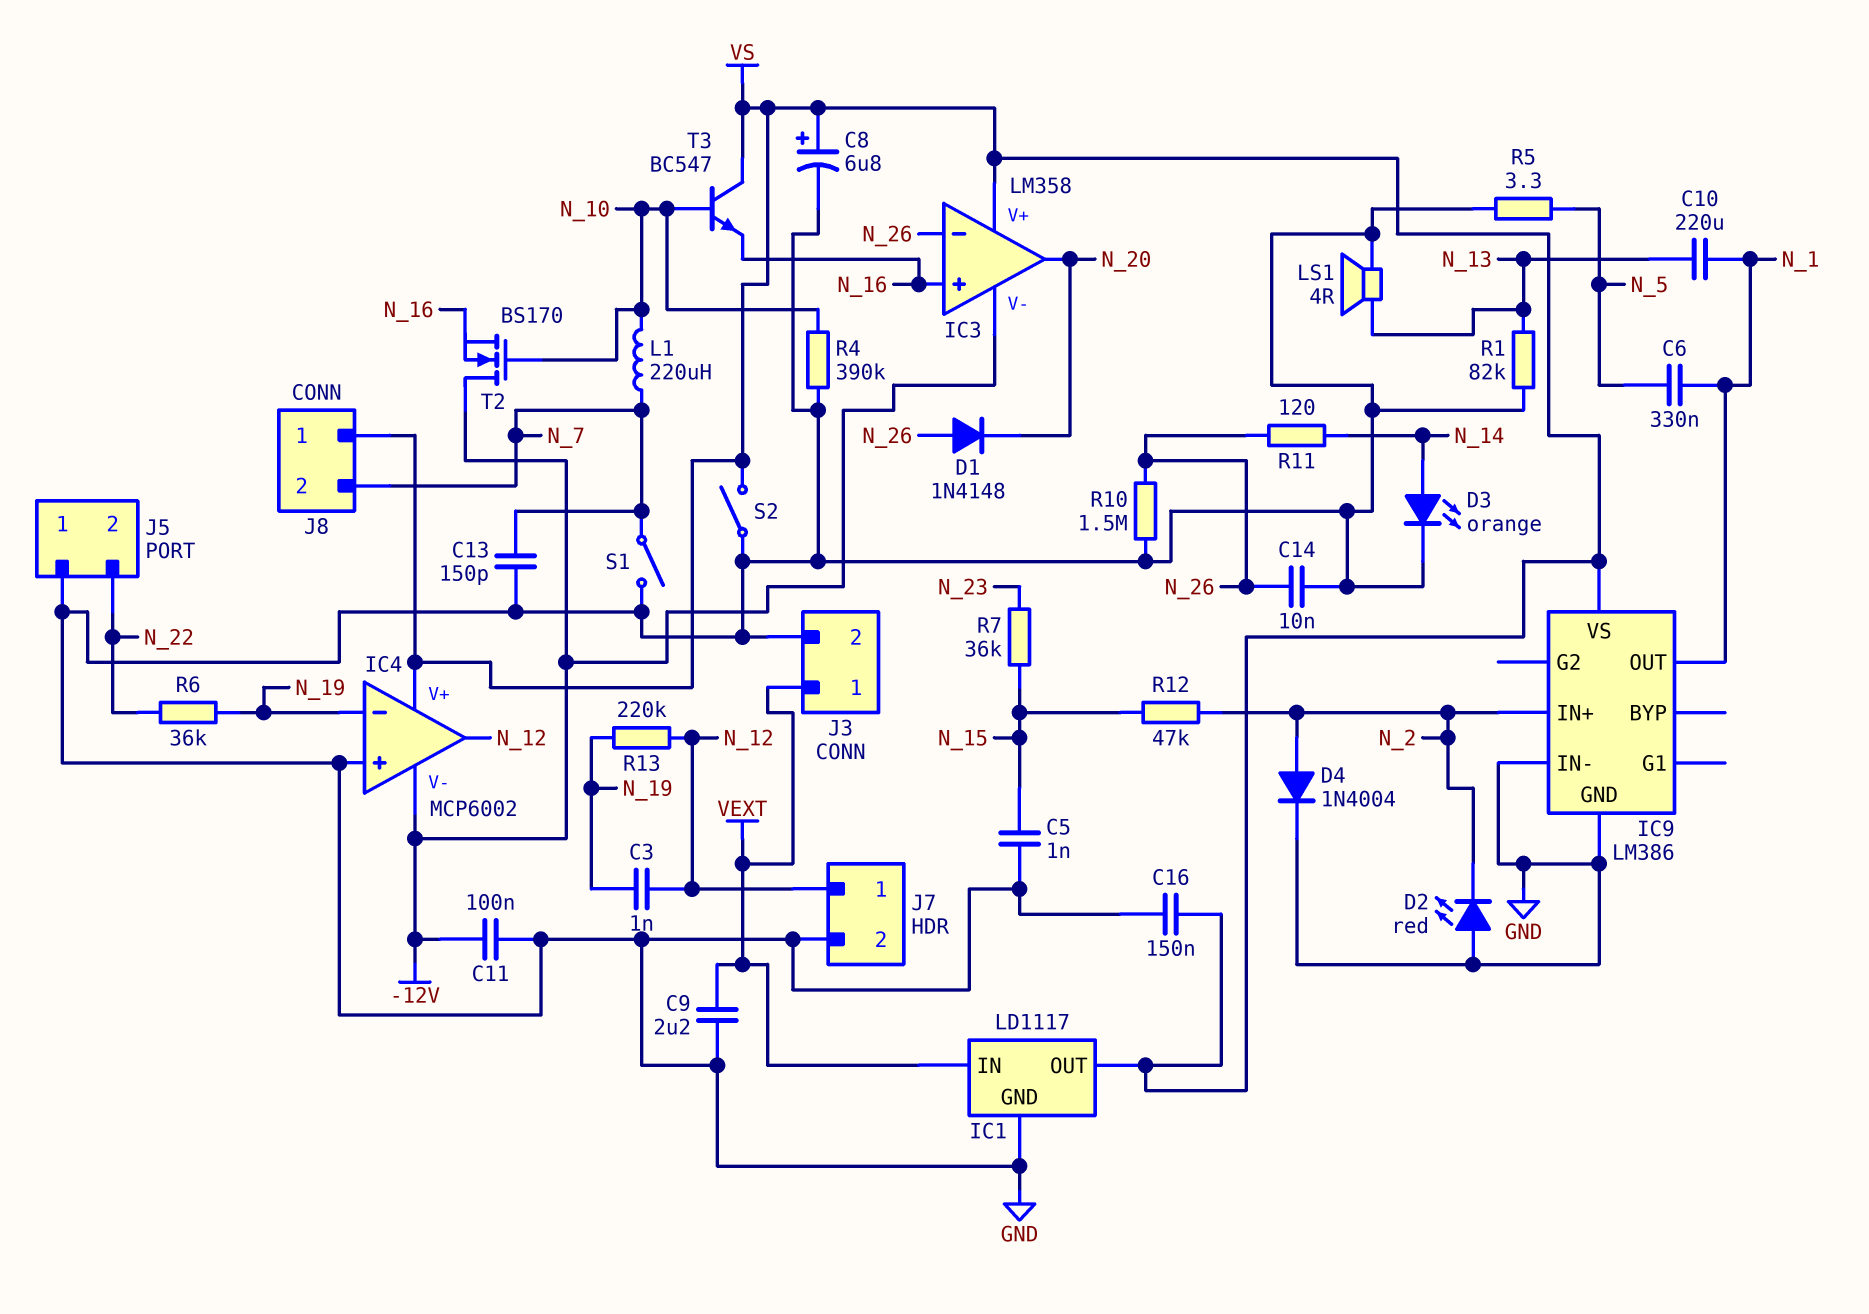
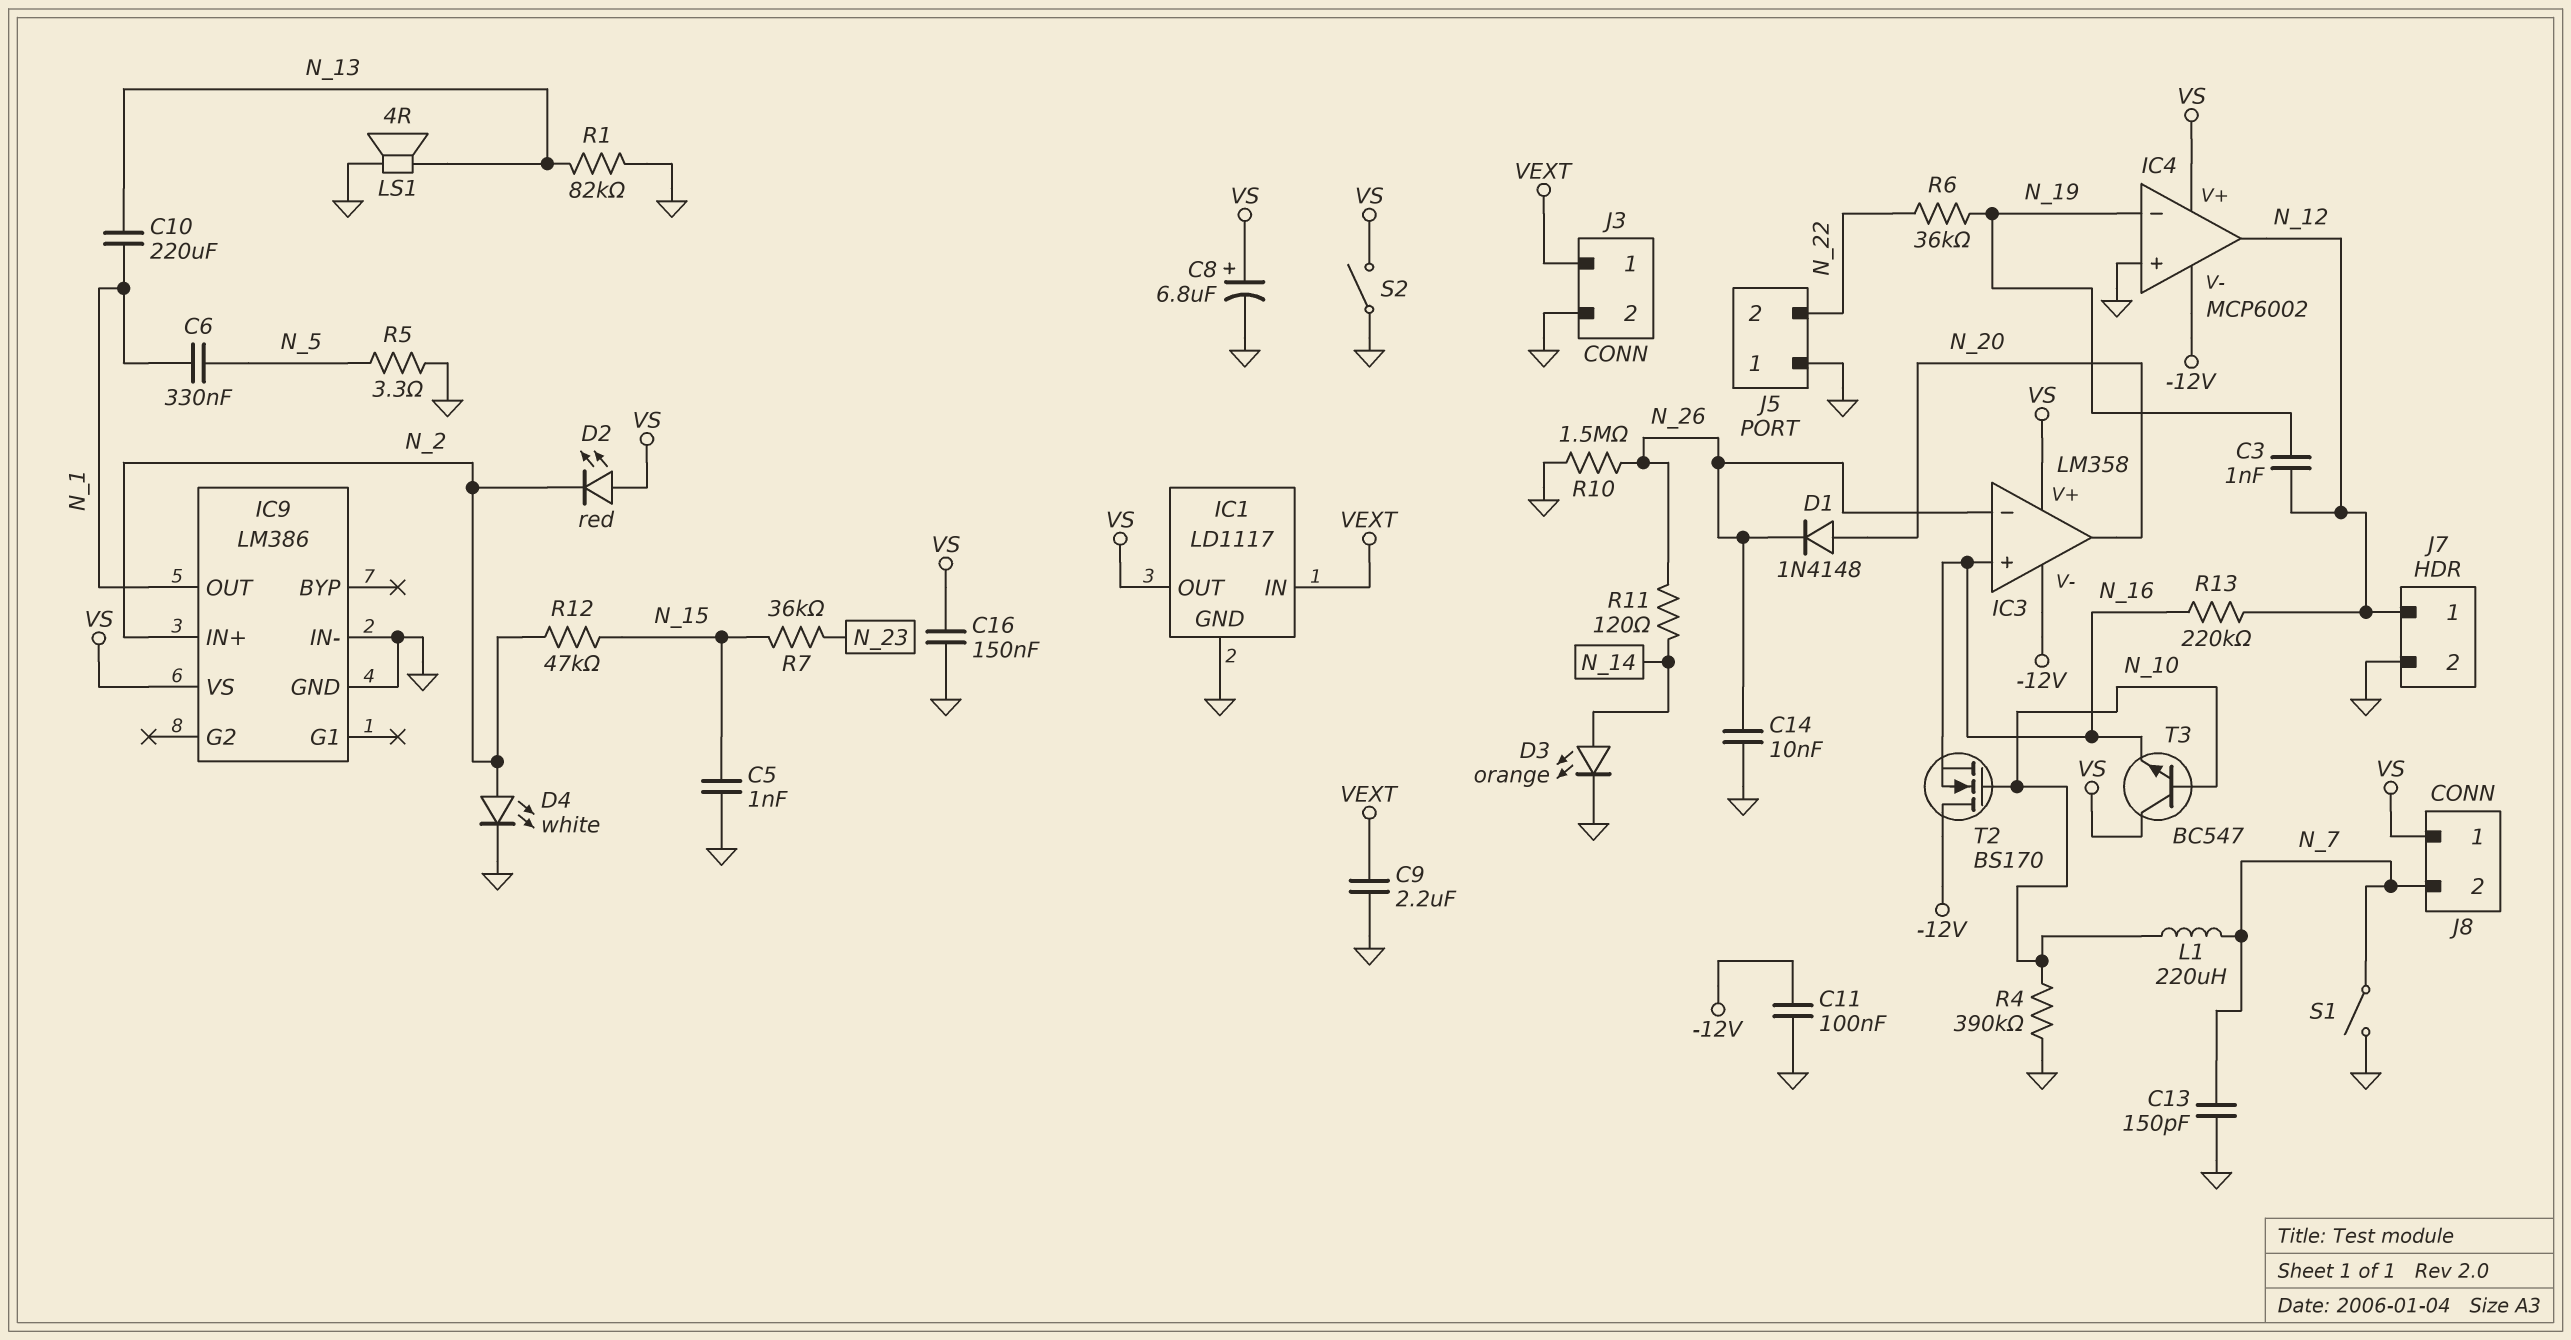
D1: diode 1N4148 (A N_26, K N_20) -> diode 1N4148 (A N_20, K N_26)
D2: LED red (A GND, K N_2) -> LED red (A VS, K N_2)
D4: diode 1N4004 (A N_2, K GND) -> LED white (A N_2, K GND)
R13: 220k (N_12, N_19) -> 220k (N_12, N_16)

